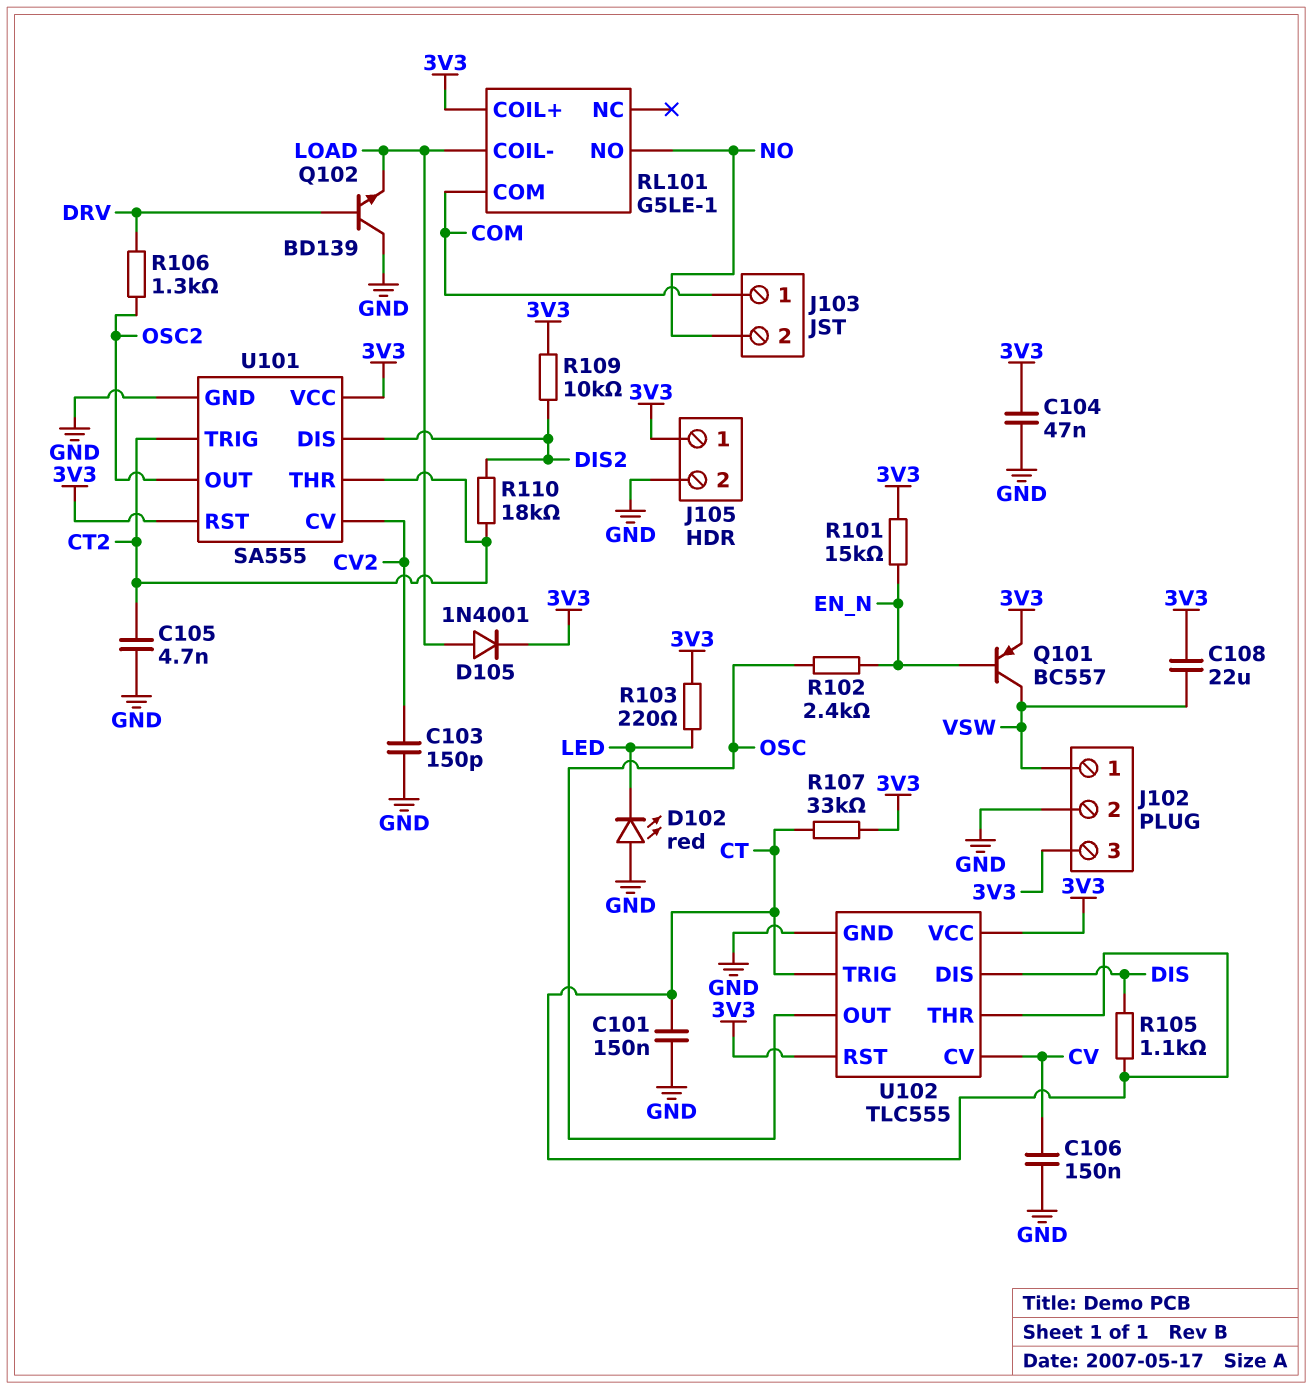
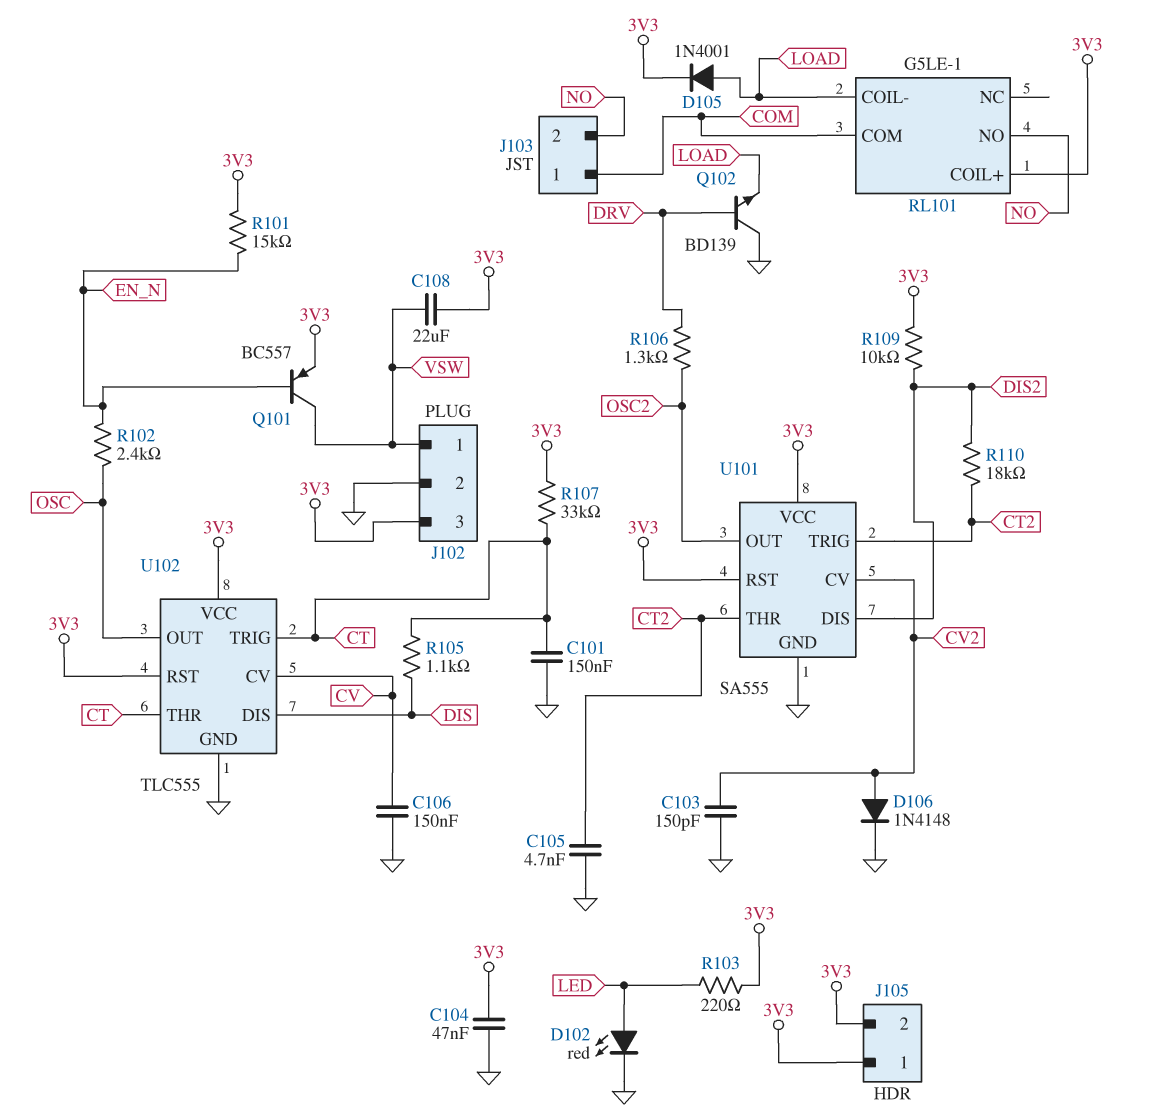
D102: LED red (A GND, K LED) -> LED red (A LED, K GND)
D106: none -> diode 1N4148 (A CV2, K GND)
J105 pin 2: GND -> 3V3

